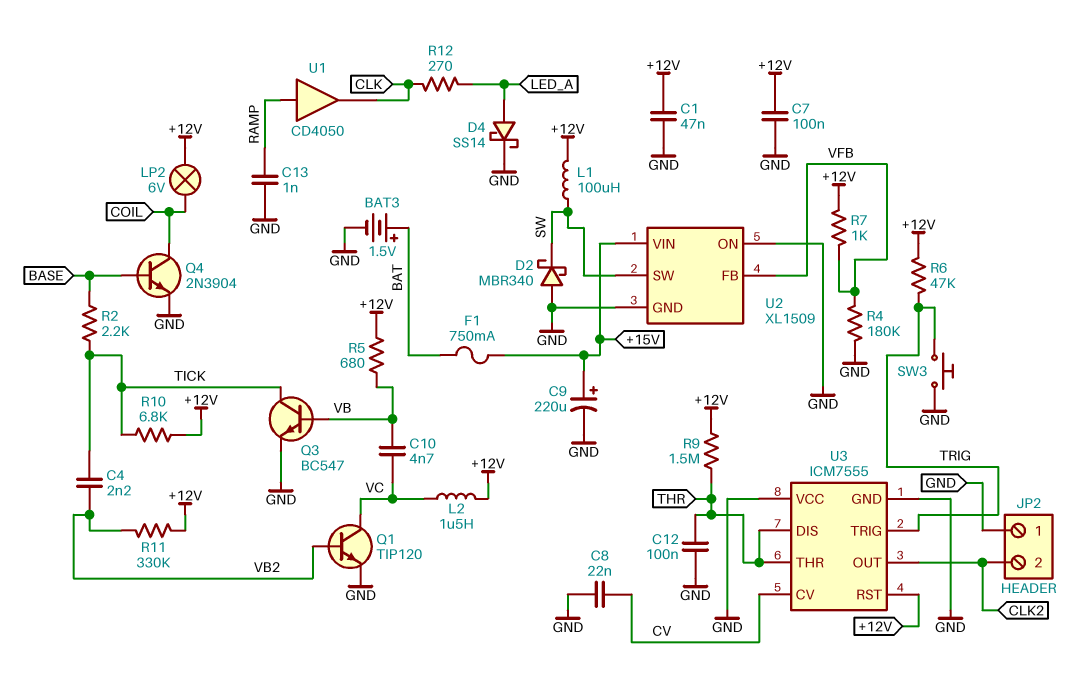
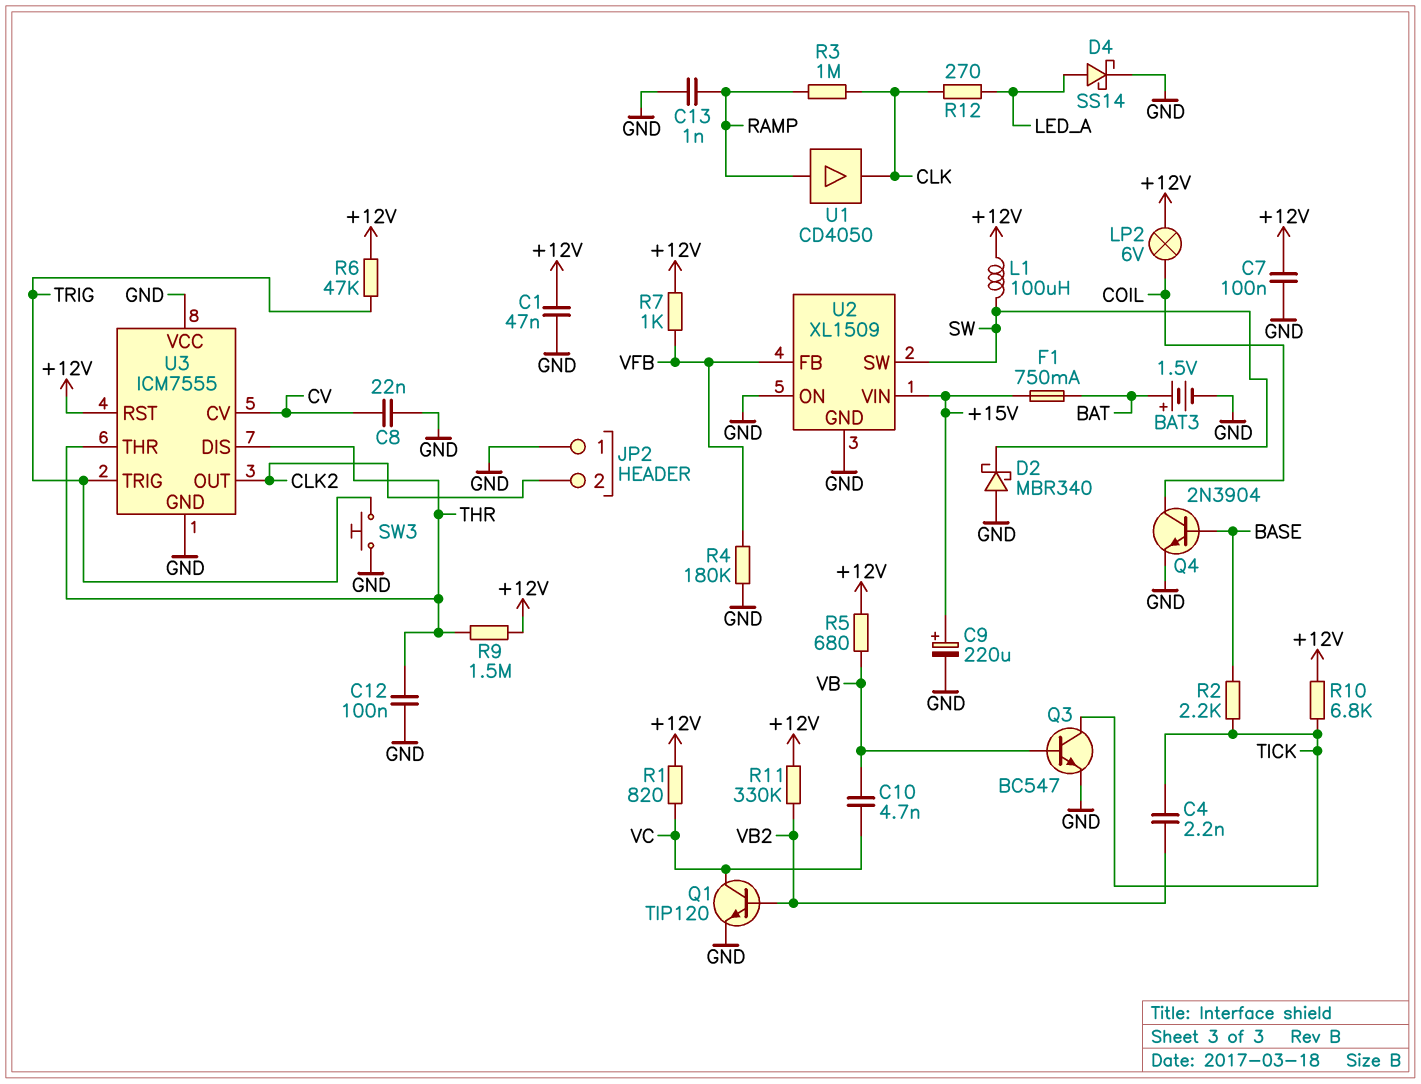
L2: 1.5uH (+12V, VC) -> none
R1: none -> 820 (+12V, VC)
R3: none -> 1M (CLK, RAMP)

